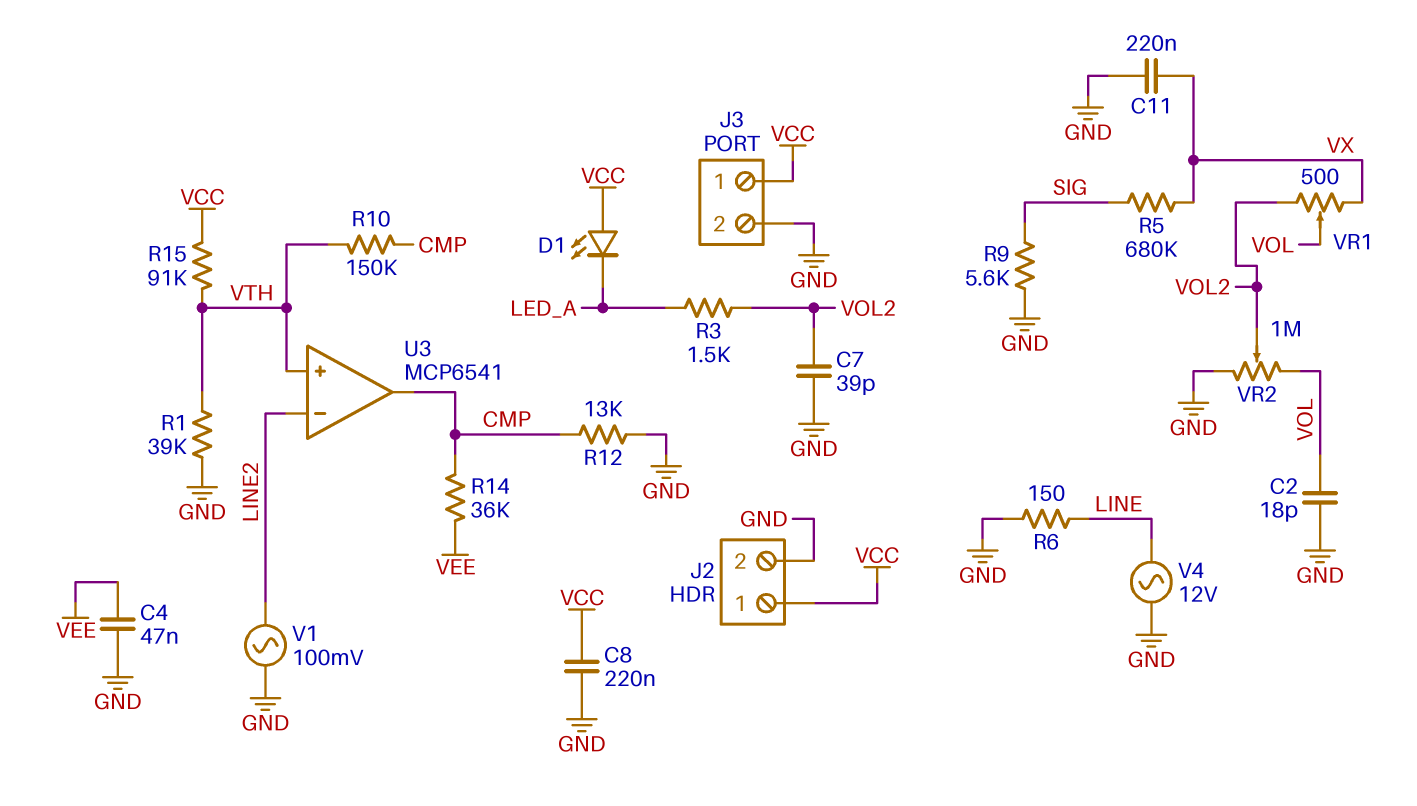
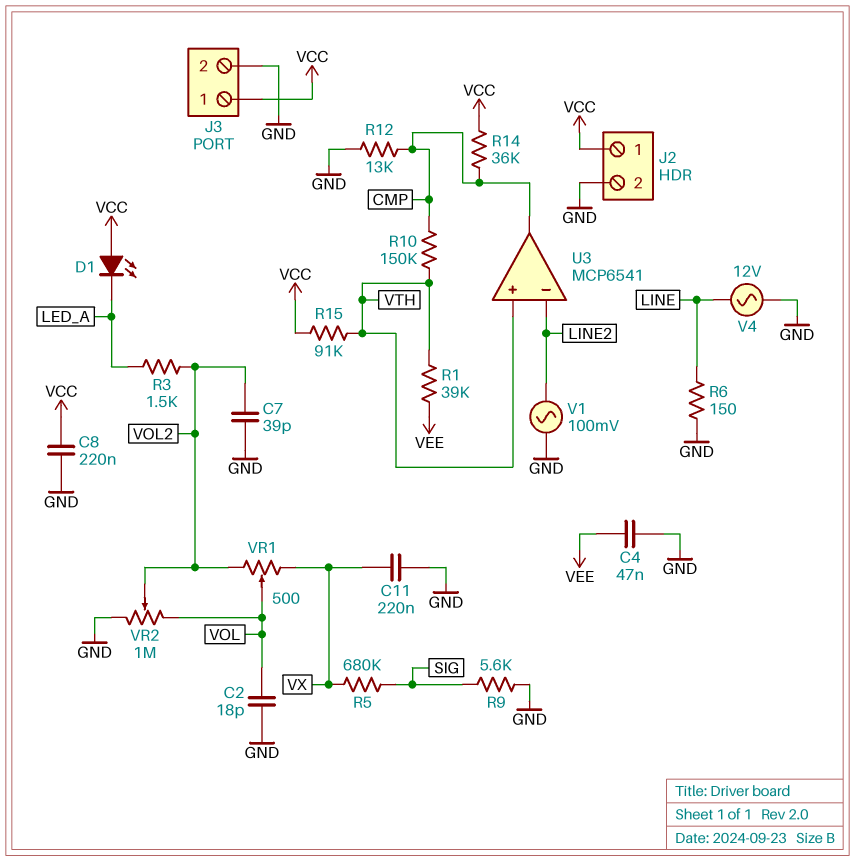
R1: 39k (GND, VTH) -> 39k (VEE, VTH)
R14: 36k (CMP, VEE) -> 36k (CMP, VCC)

